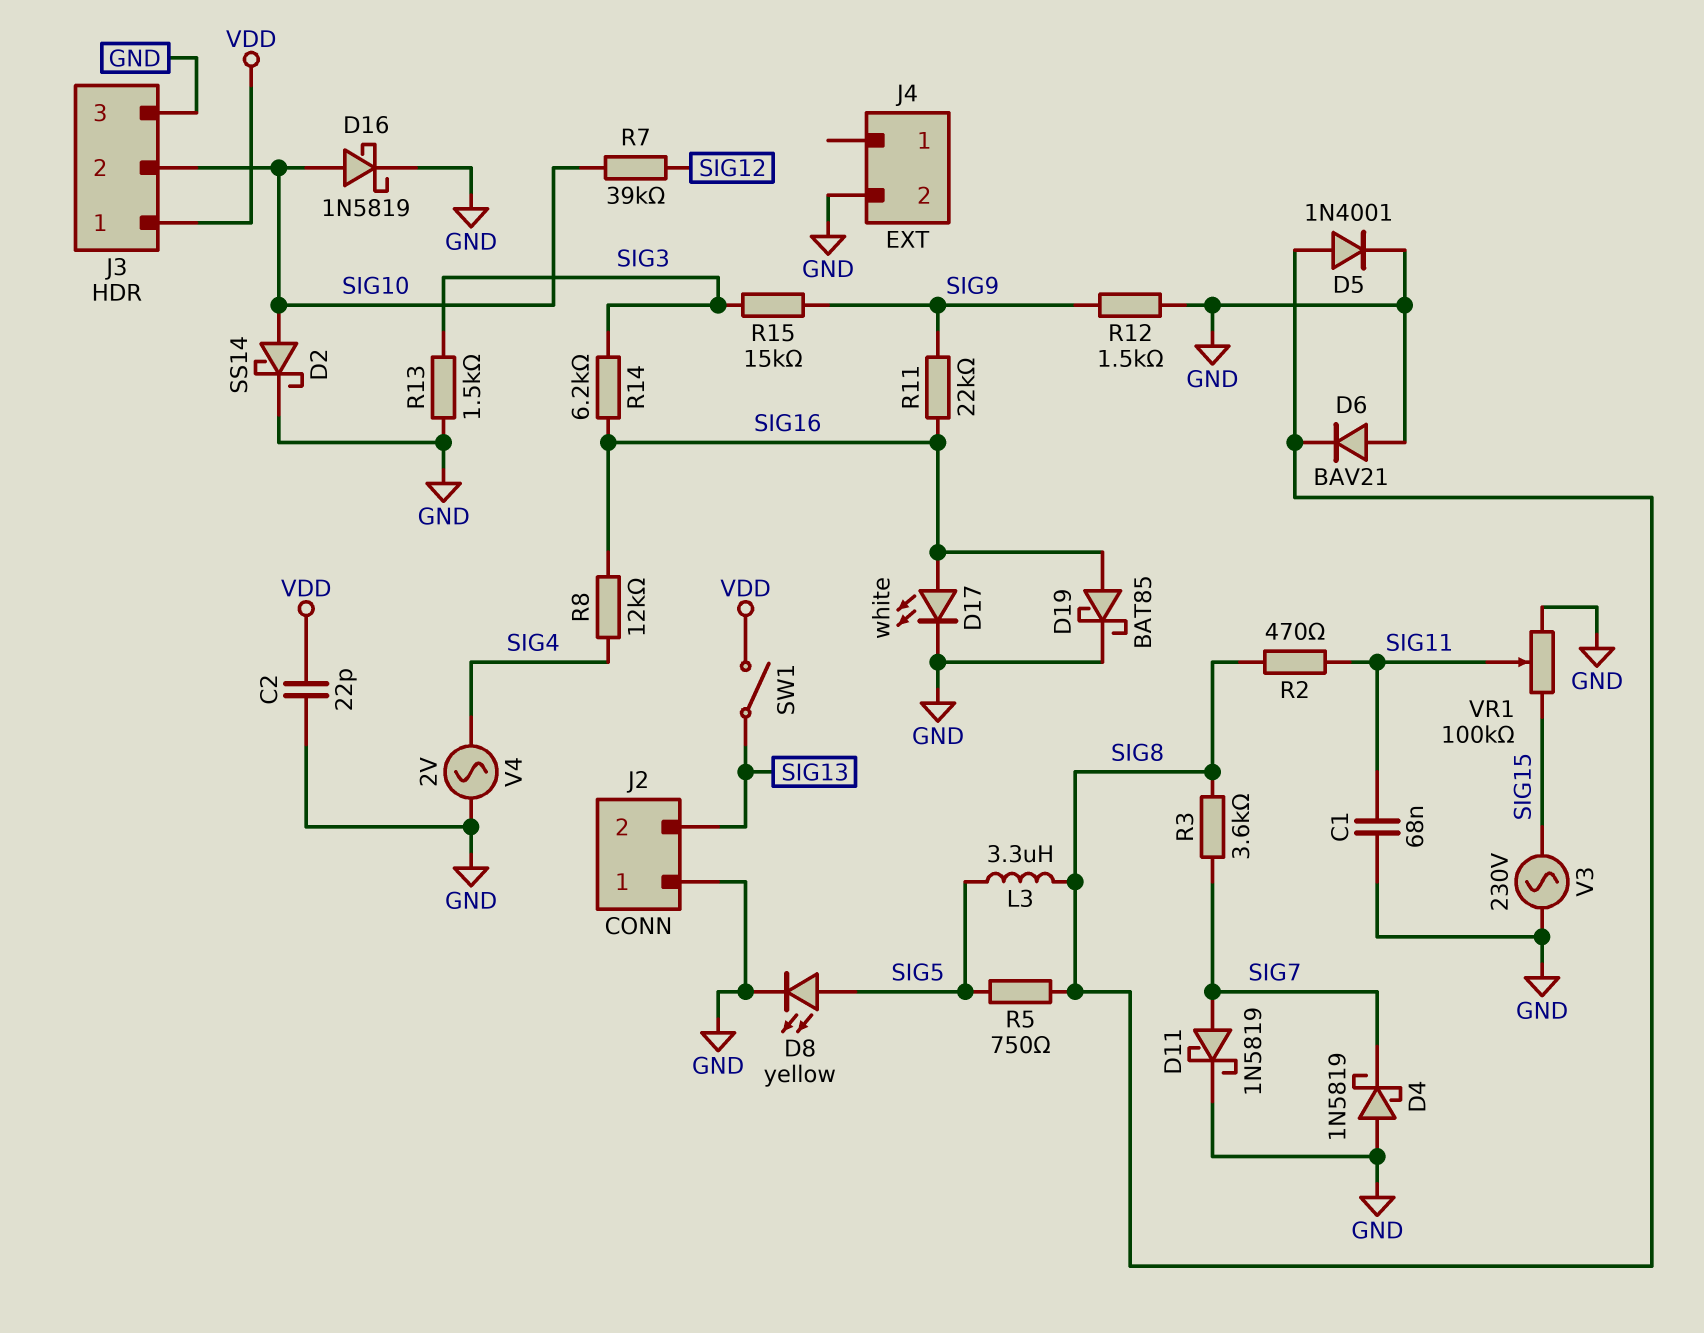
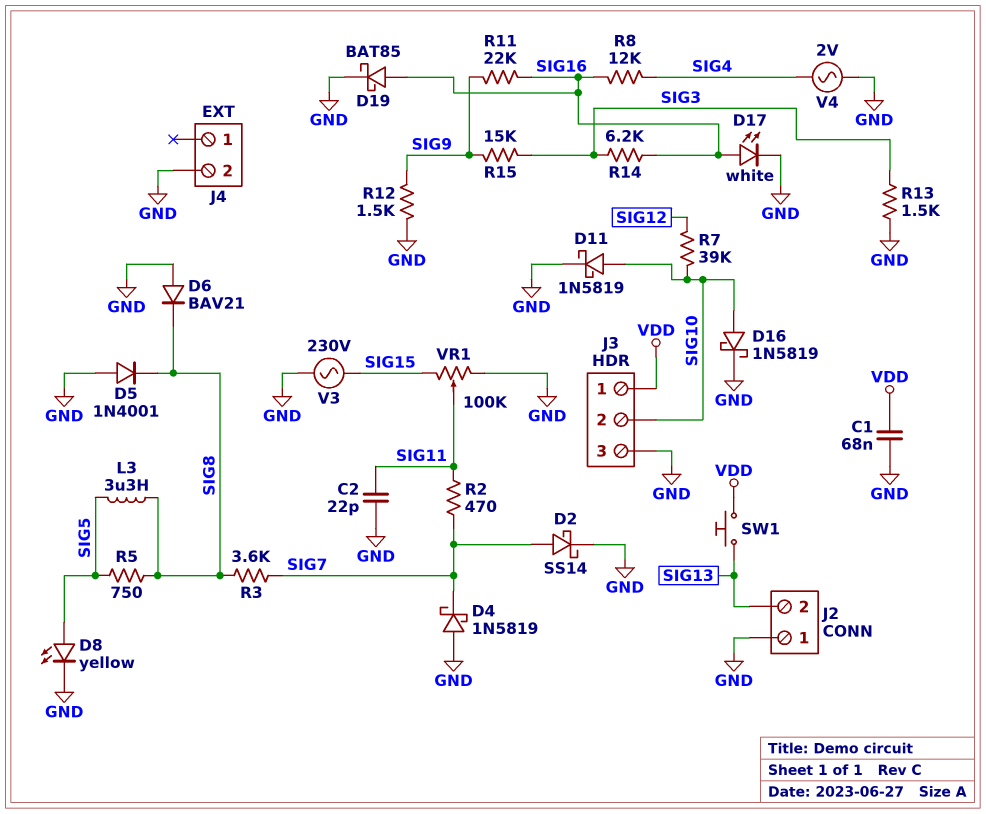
C1: 68nF (GND, SIG11) -> 68nF (GND, VDD)
C2: 22pF (GND, VDD) -> 22pF (GND, SIG11)
D2: schottky SS14 (A SIG10, K GND) -> schottky SS14 (A SIG7, K GND)
D5: diode 1N4001 (A SIG8, K GND) -> diode 1N4001 (A GND, K SIG8)
D11: schottky 1N5819 (A SIG7, K GND) -> schottky 1N5819 (A SIG10, K GND)
R2: 470 (SIG8, SIG11) -> 470 (SIG7, SIG11)
SW1: switch (SIG13, VDD) -> button (SIG13, VDD)

